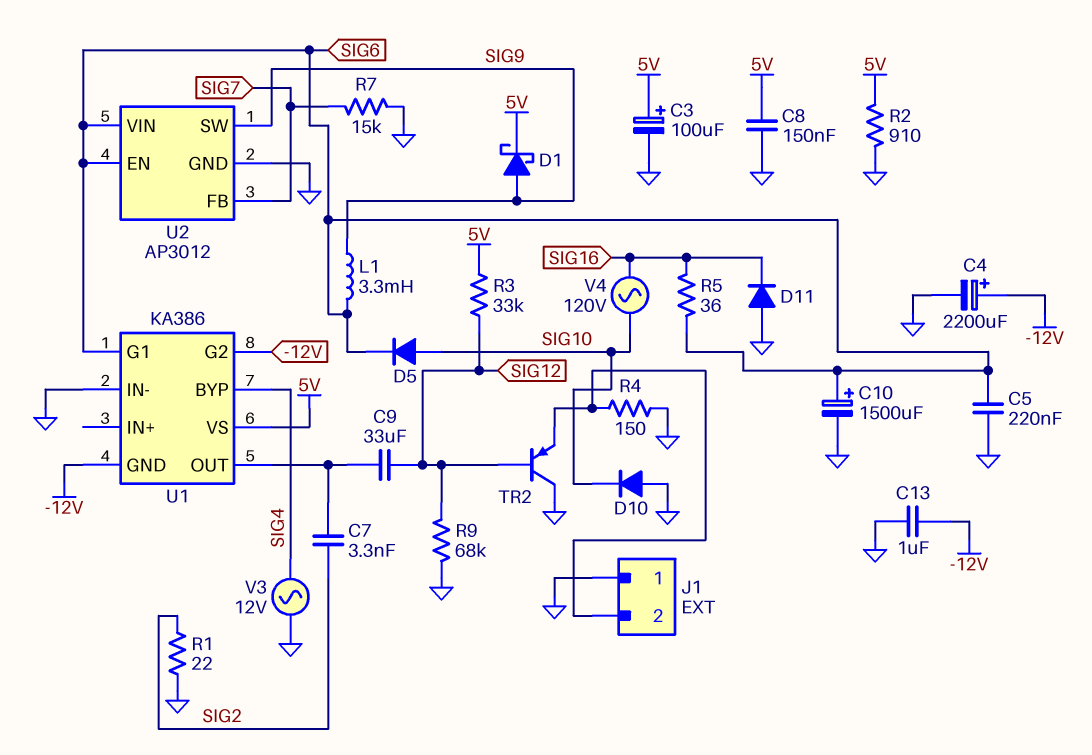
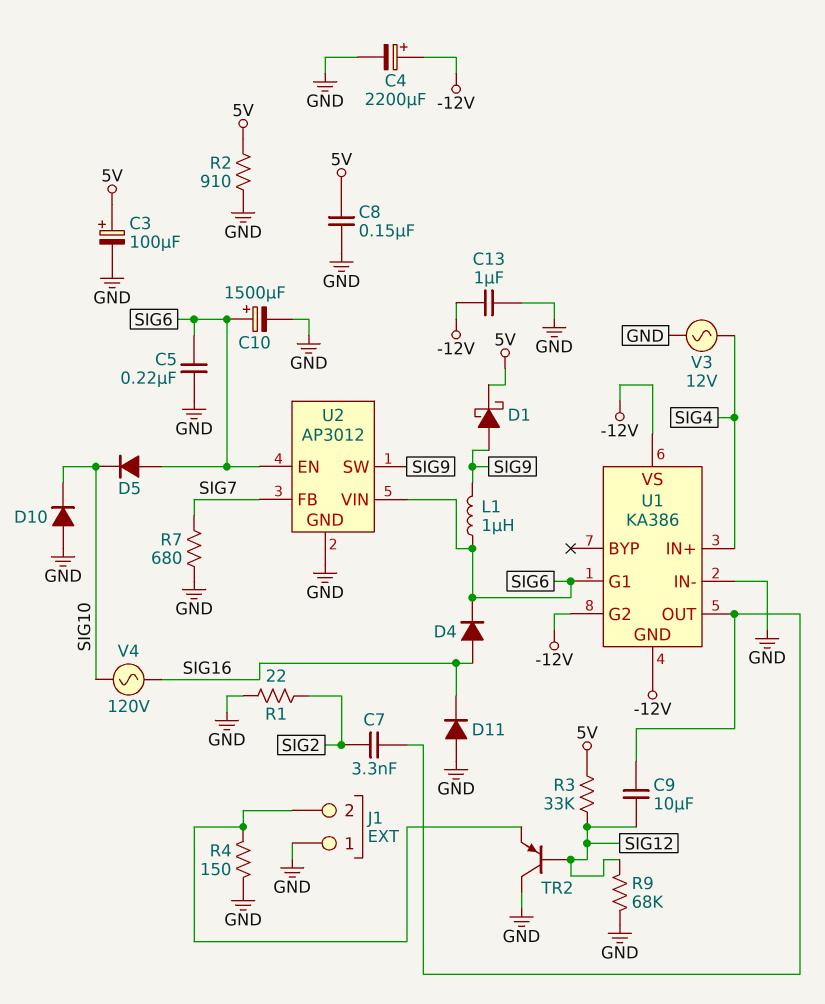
C9: 33uF (SIG12, U1/OUT) -> 10uF (SIG12, U1/OUT)
D4: none -> diode (A SIG16, K SIG6)
D5: diode (A SIG10, K SIG6) -> diode (A SIG6, K SIG10)
L1: 3.3mH (SIG6, SIG9) -> 1uH (SIG6, SIG9)
R5: 36 (SIG6, SIG16) -> none
R7: 15k (GND, SIG7) -> 680 (GND, SIG7)
U1 pin BYP: SIG4 -> none
U1 pin IN+: none -> SIG4
U1 pin VS: 5V -> -12V

